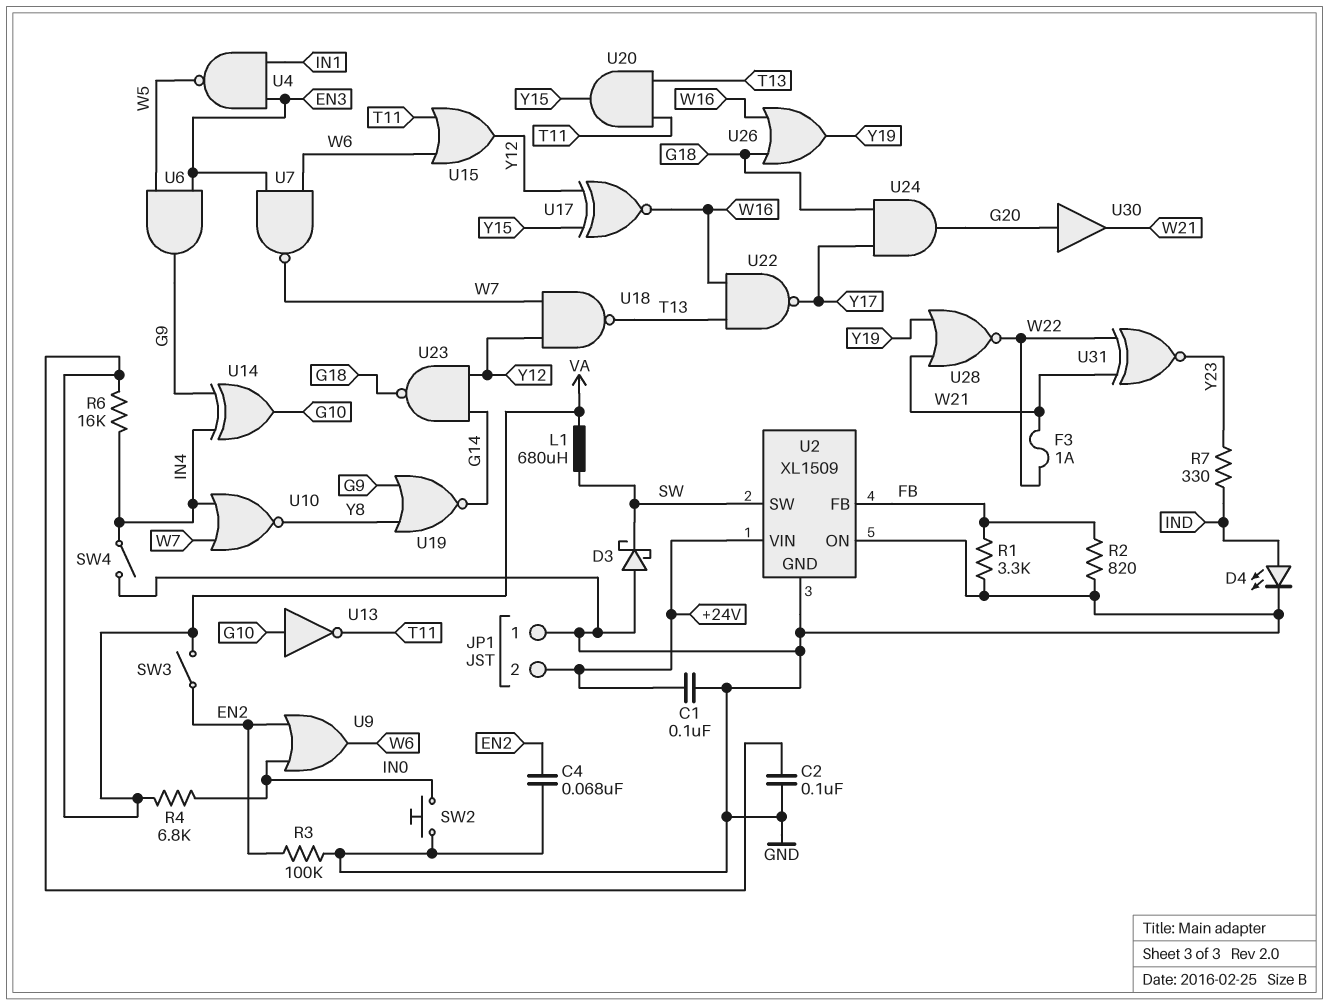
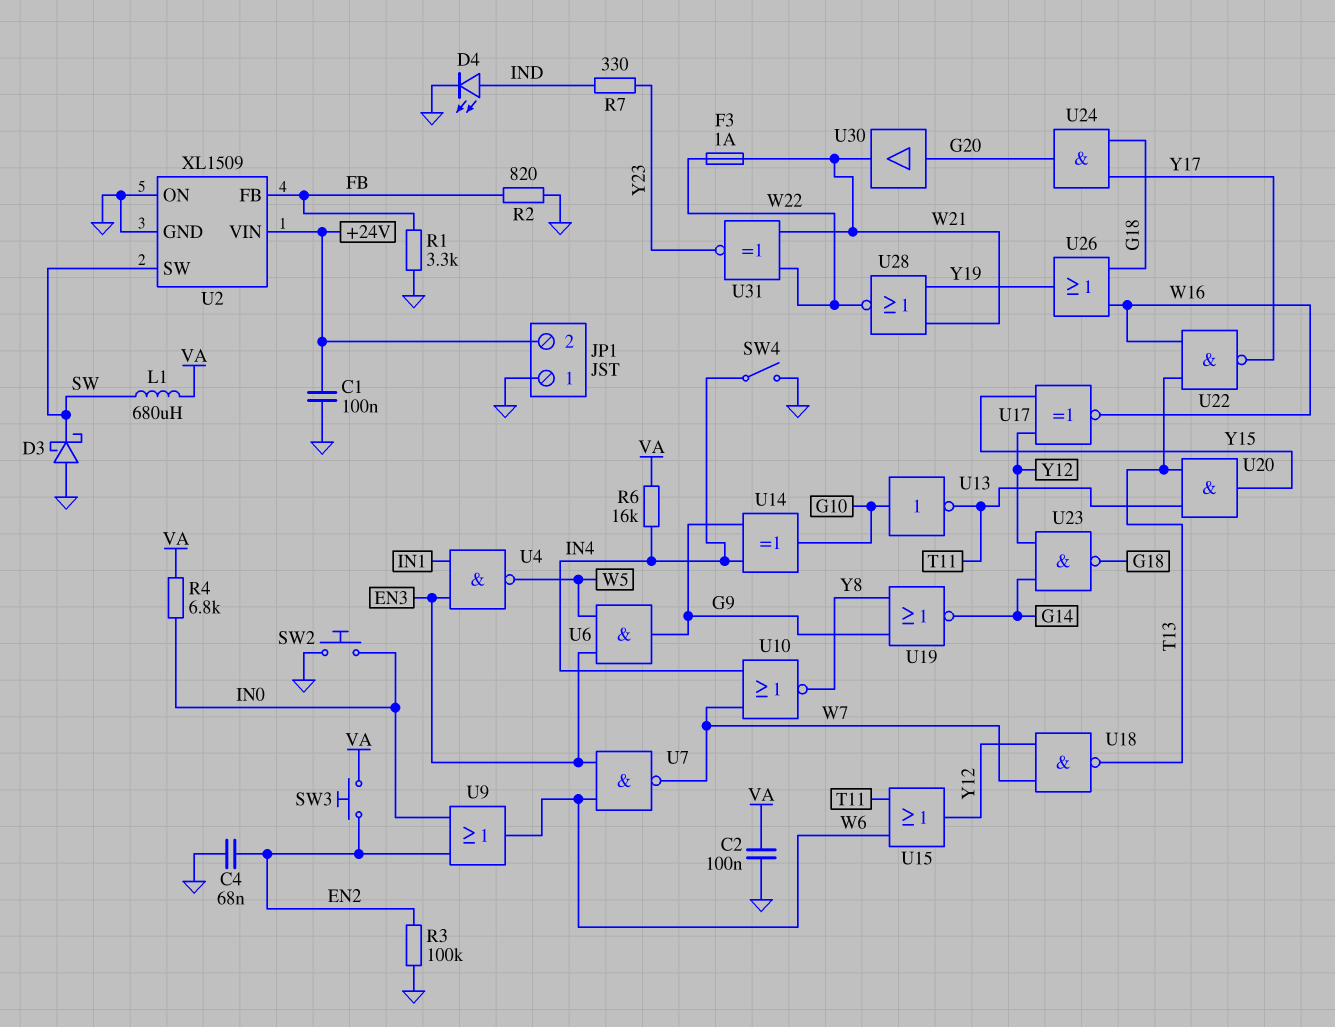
SW3: switch (EN2, VA) -> button (EN2, VA)

